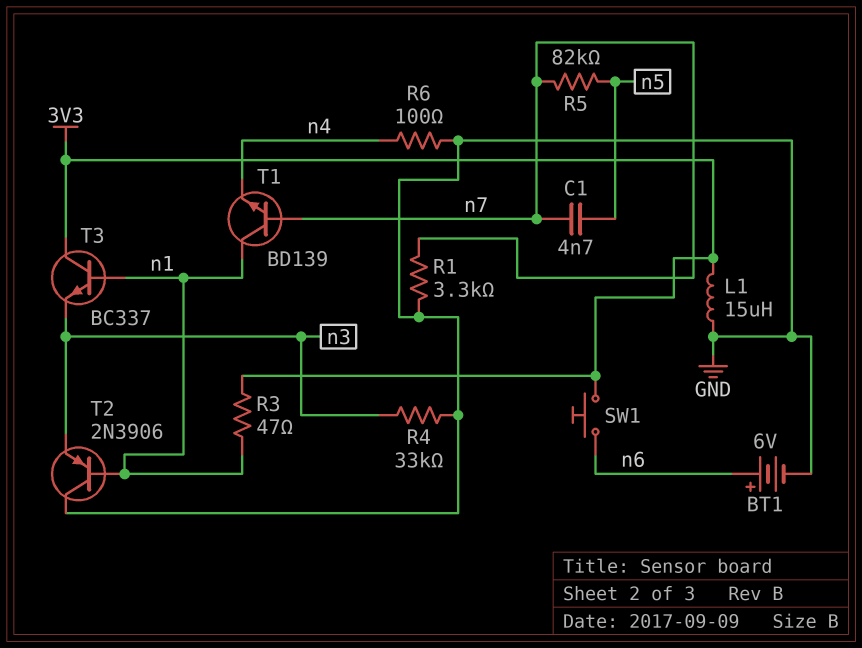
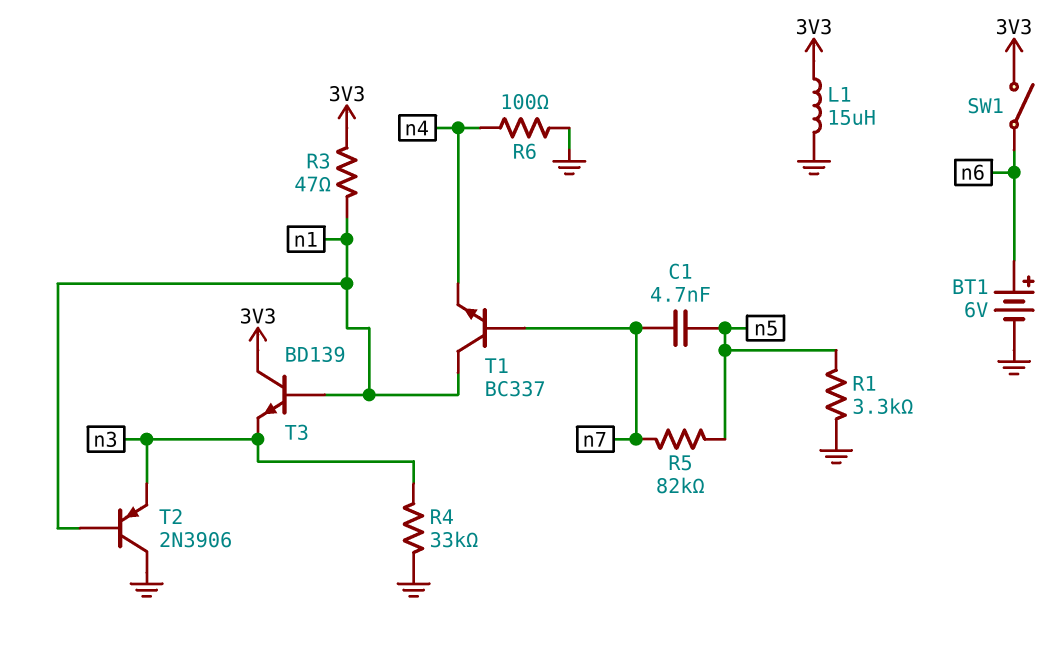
R1: 3.3k (GND, n7) -> 3.3k (GND, n5)
SW1: button (3V3, n6) -> switch (3V3, n6)
T1: NPN BD139 (B n7, C n1, E n4) -> NPN BC337 (B n7, C n1, E n4)
T3: NPN BC337 (B n1, C 3V3, E n3) -> NPN BD139 (B n1, C 3V3, E n3)

